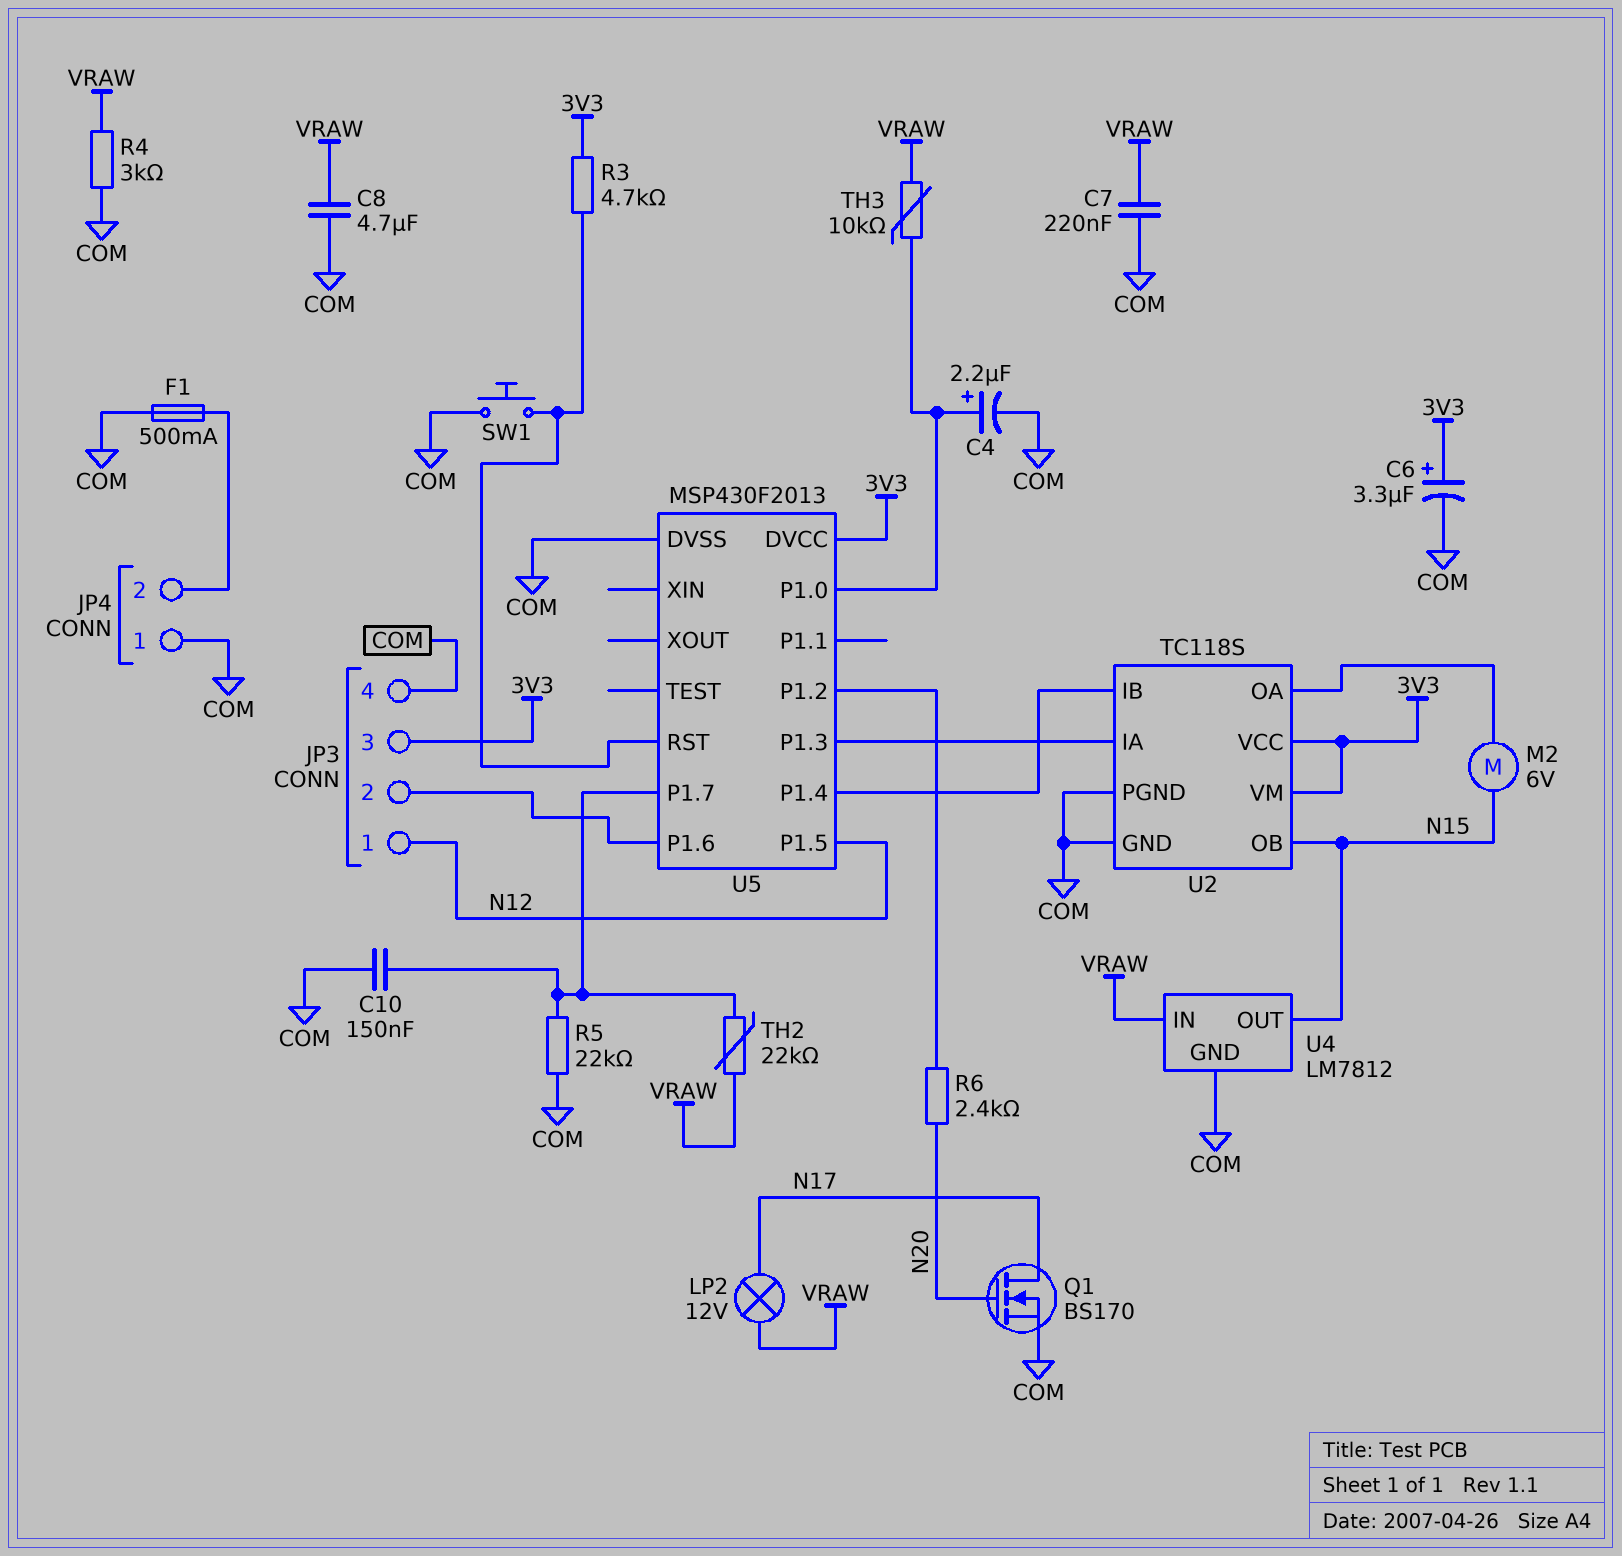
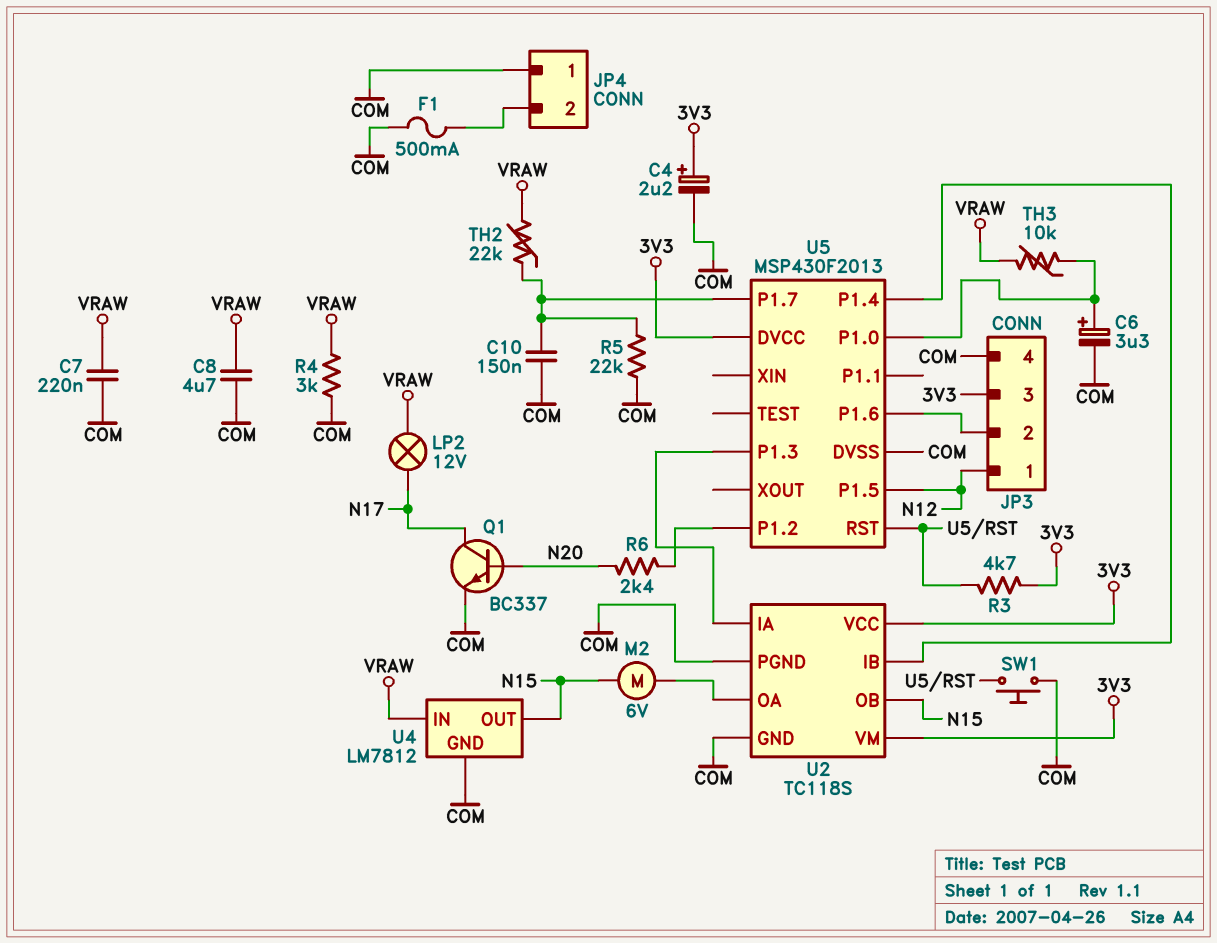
C4: 2.2uF (plus U5/P1.0, minus COM) -> 2.2uF (plus 3V3, minus COM)
C6: 3.3uF (plus 3V3, minus COM) -> 3.3uF (plus U5/P1.0, minus COM)
Q1: NMOS BS170 (G N20, D N17, S COM) -> NPN BC337 (B N20, C N17, E COM)

